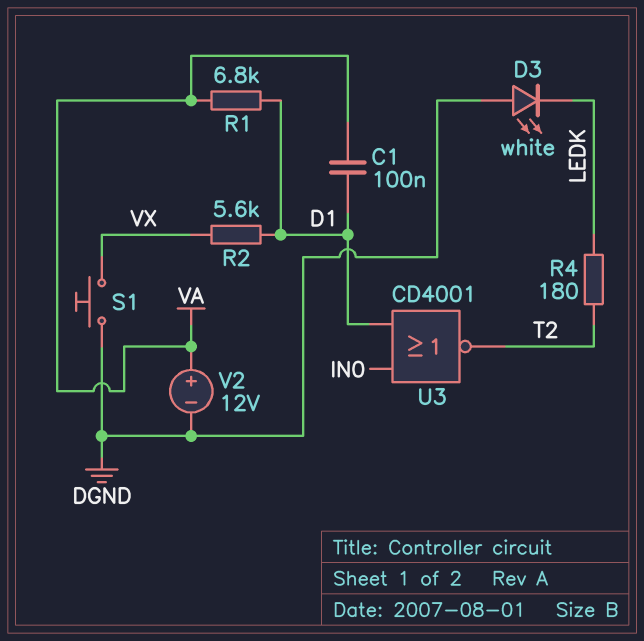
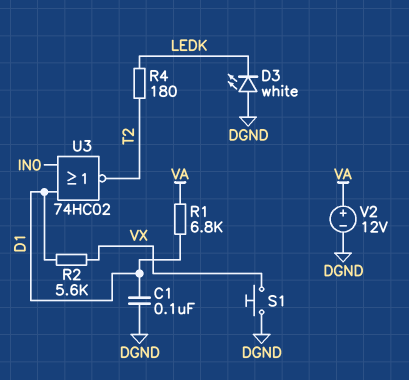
C1: 100nF (D1, VA) -> 100nF (D1, DGND)
U3: NOR CD4001 (in D1, in IN0, out T2) -> NOR 74HC02 (in D1, in IN0, out T2)

